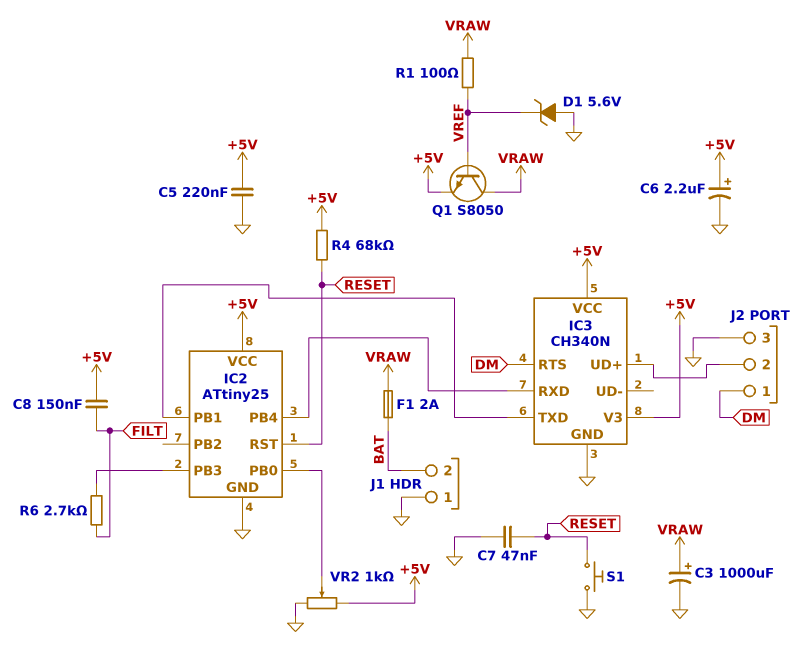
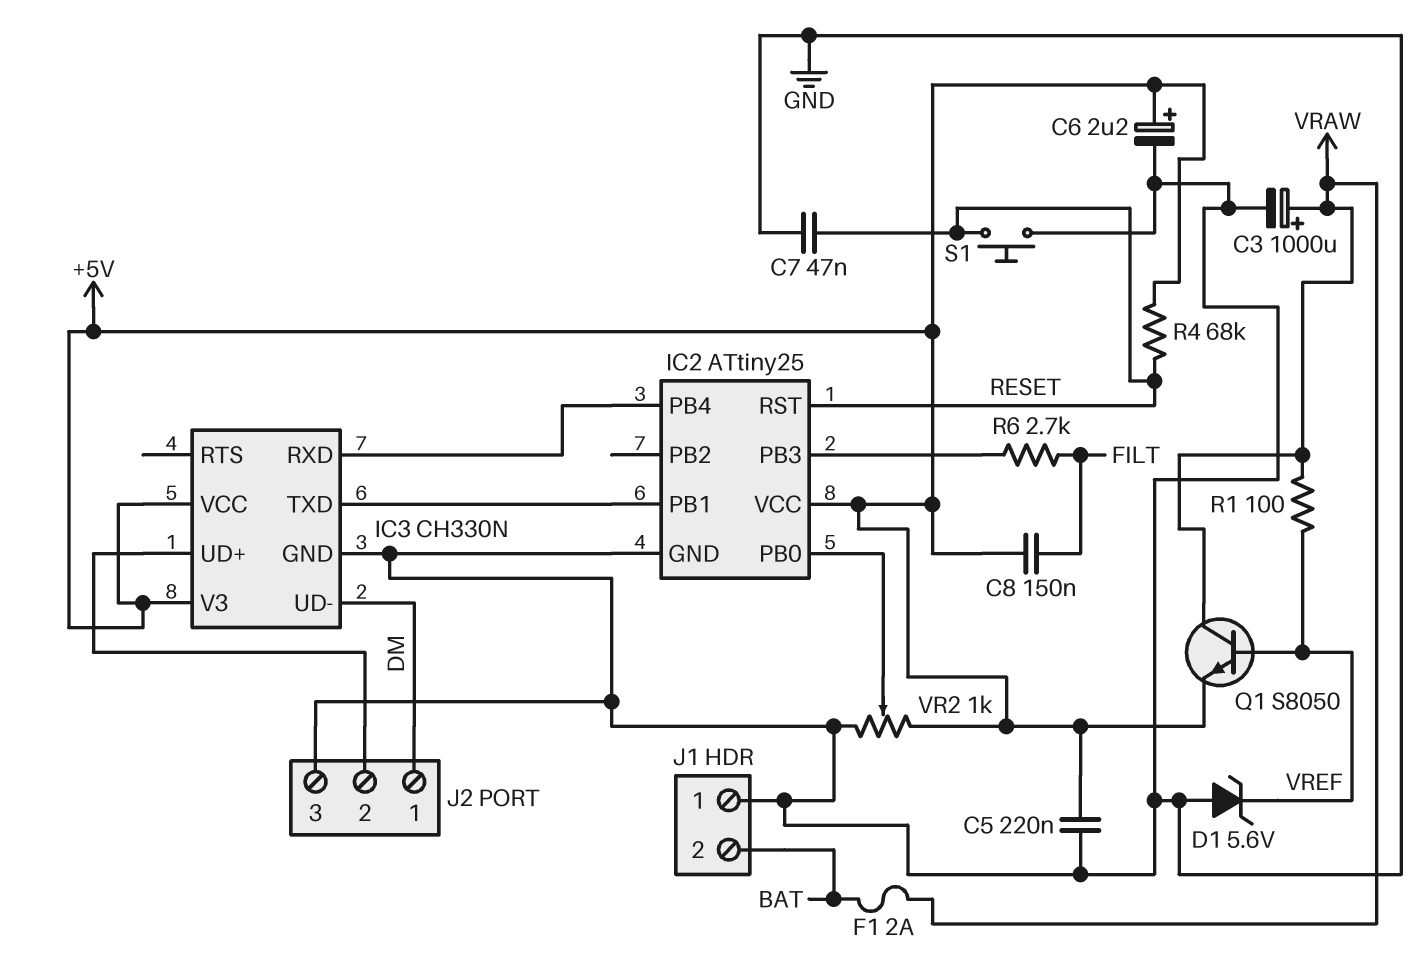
IC3: CH340N -> CH330N
IC3 pin RTS: DM -> none
IC3 pin UD-: none -> DM

